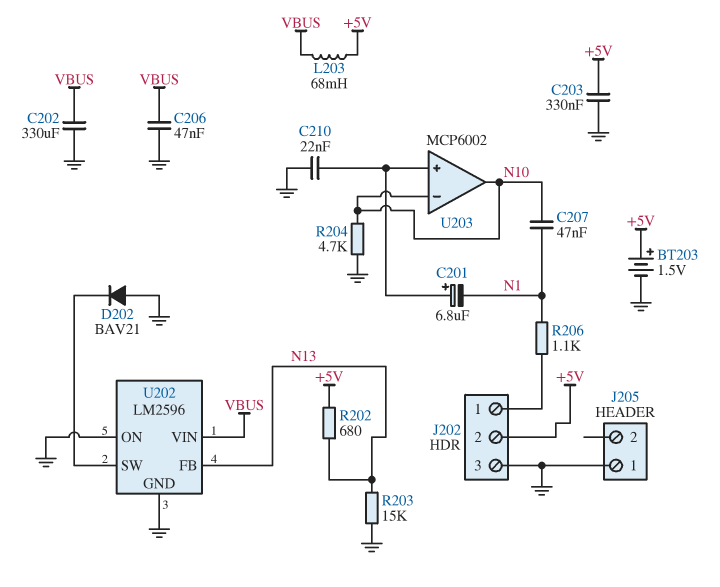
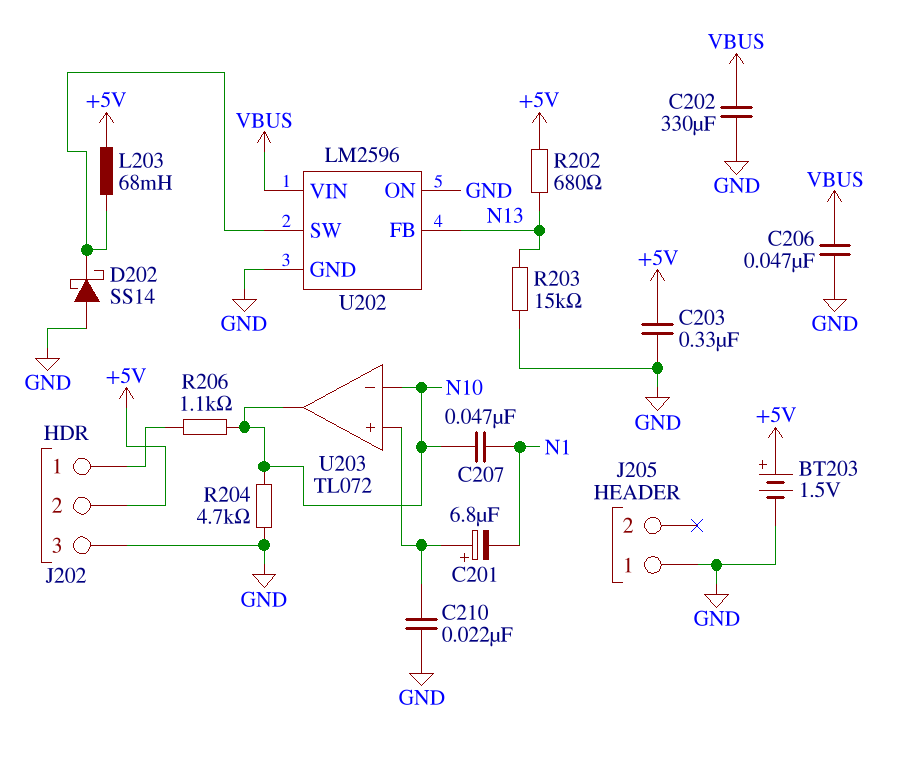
D202: diode BAV21 (A GND, K U202/SW) -> schottky SS14 (A GND, K U202/SW)
L203: 68mH (+5V, VBUS) -> 68mH (+5V, U202/SW)
R206: 1.1k (J202/1, N1) -> 1.1k (J202/1, N10)
U203: MCP6002 -> TL072

